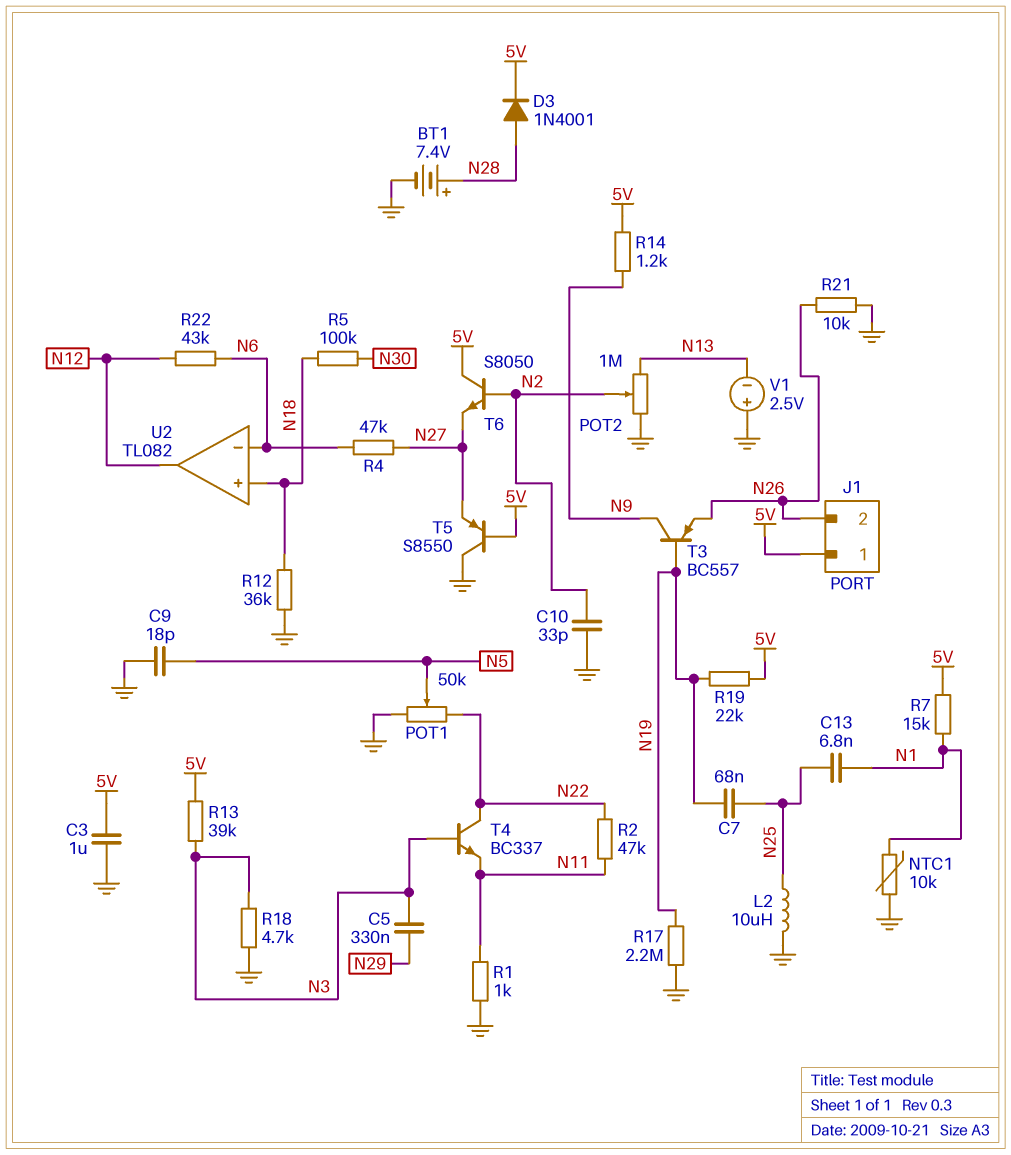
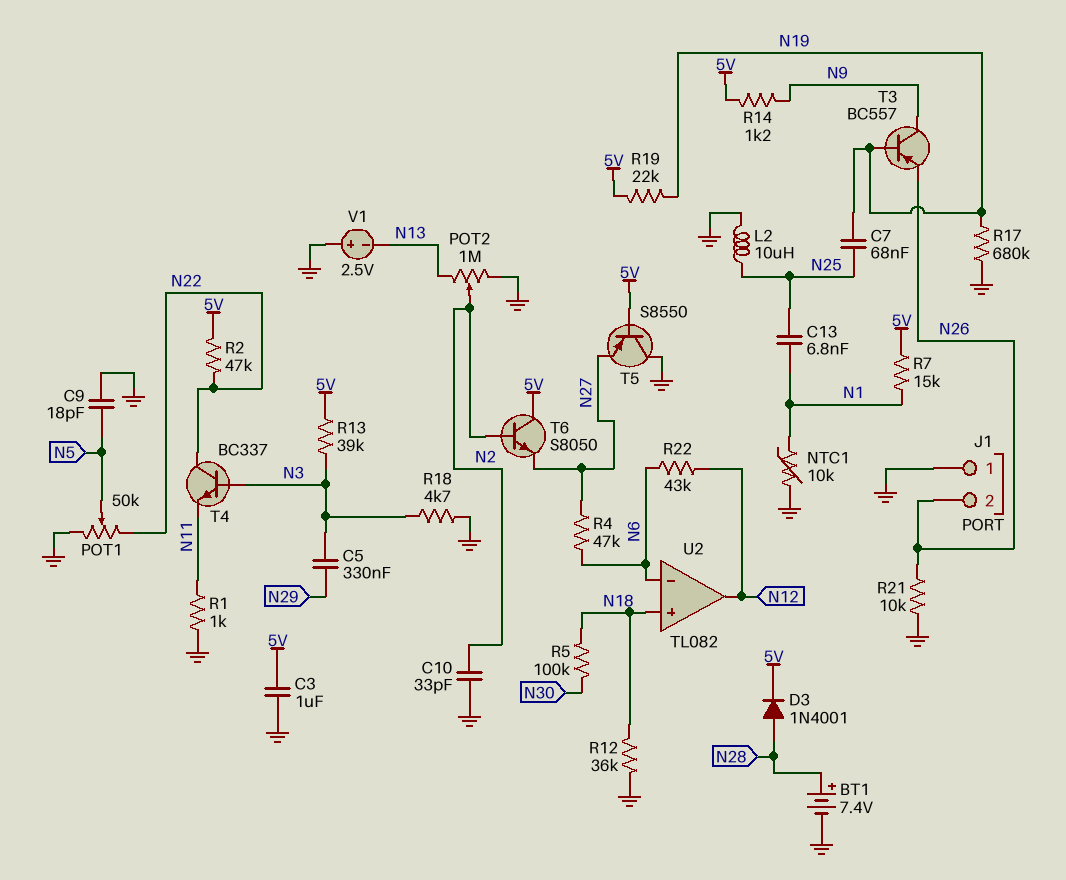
J1 pin 1: 5V -> GND
R2: 47k (N11, N22) -> 47k (5V, N22)
R17: 2.2M (GND, N19) -> 680k (GND, N19)

